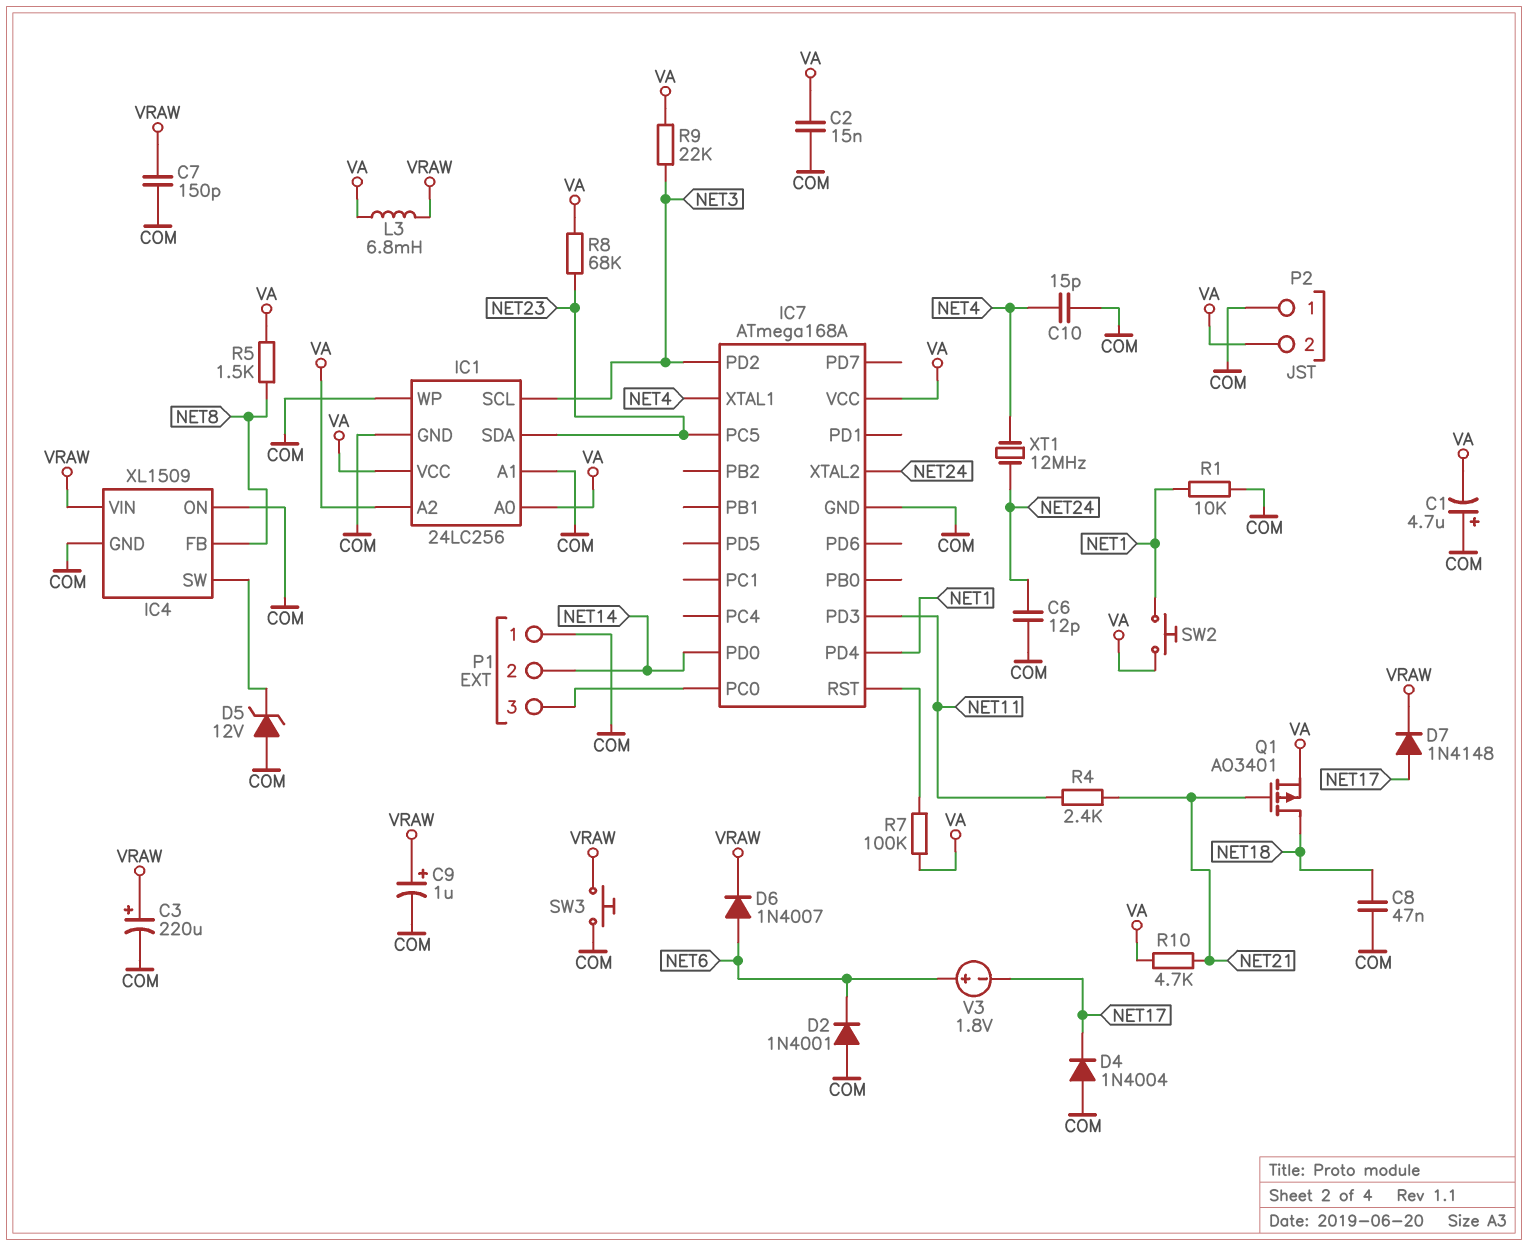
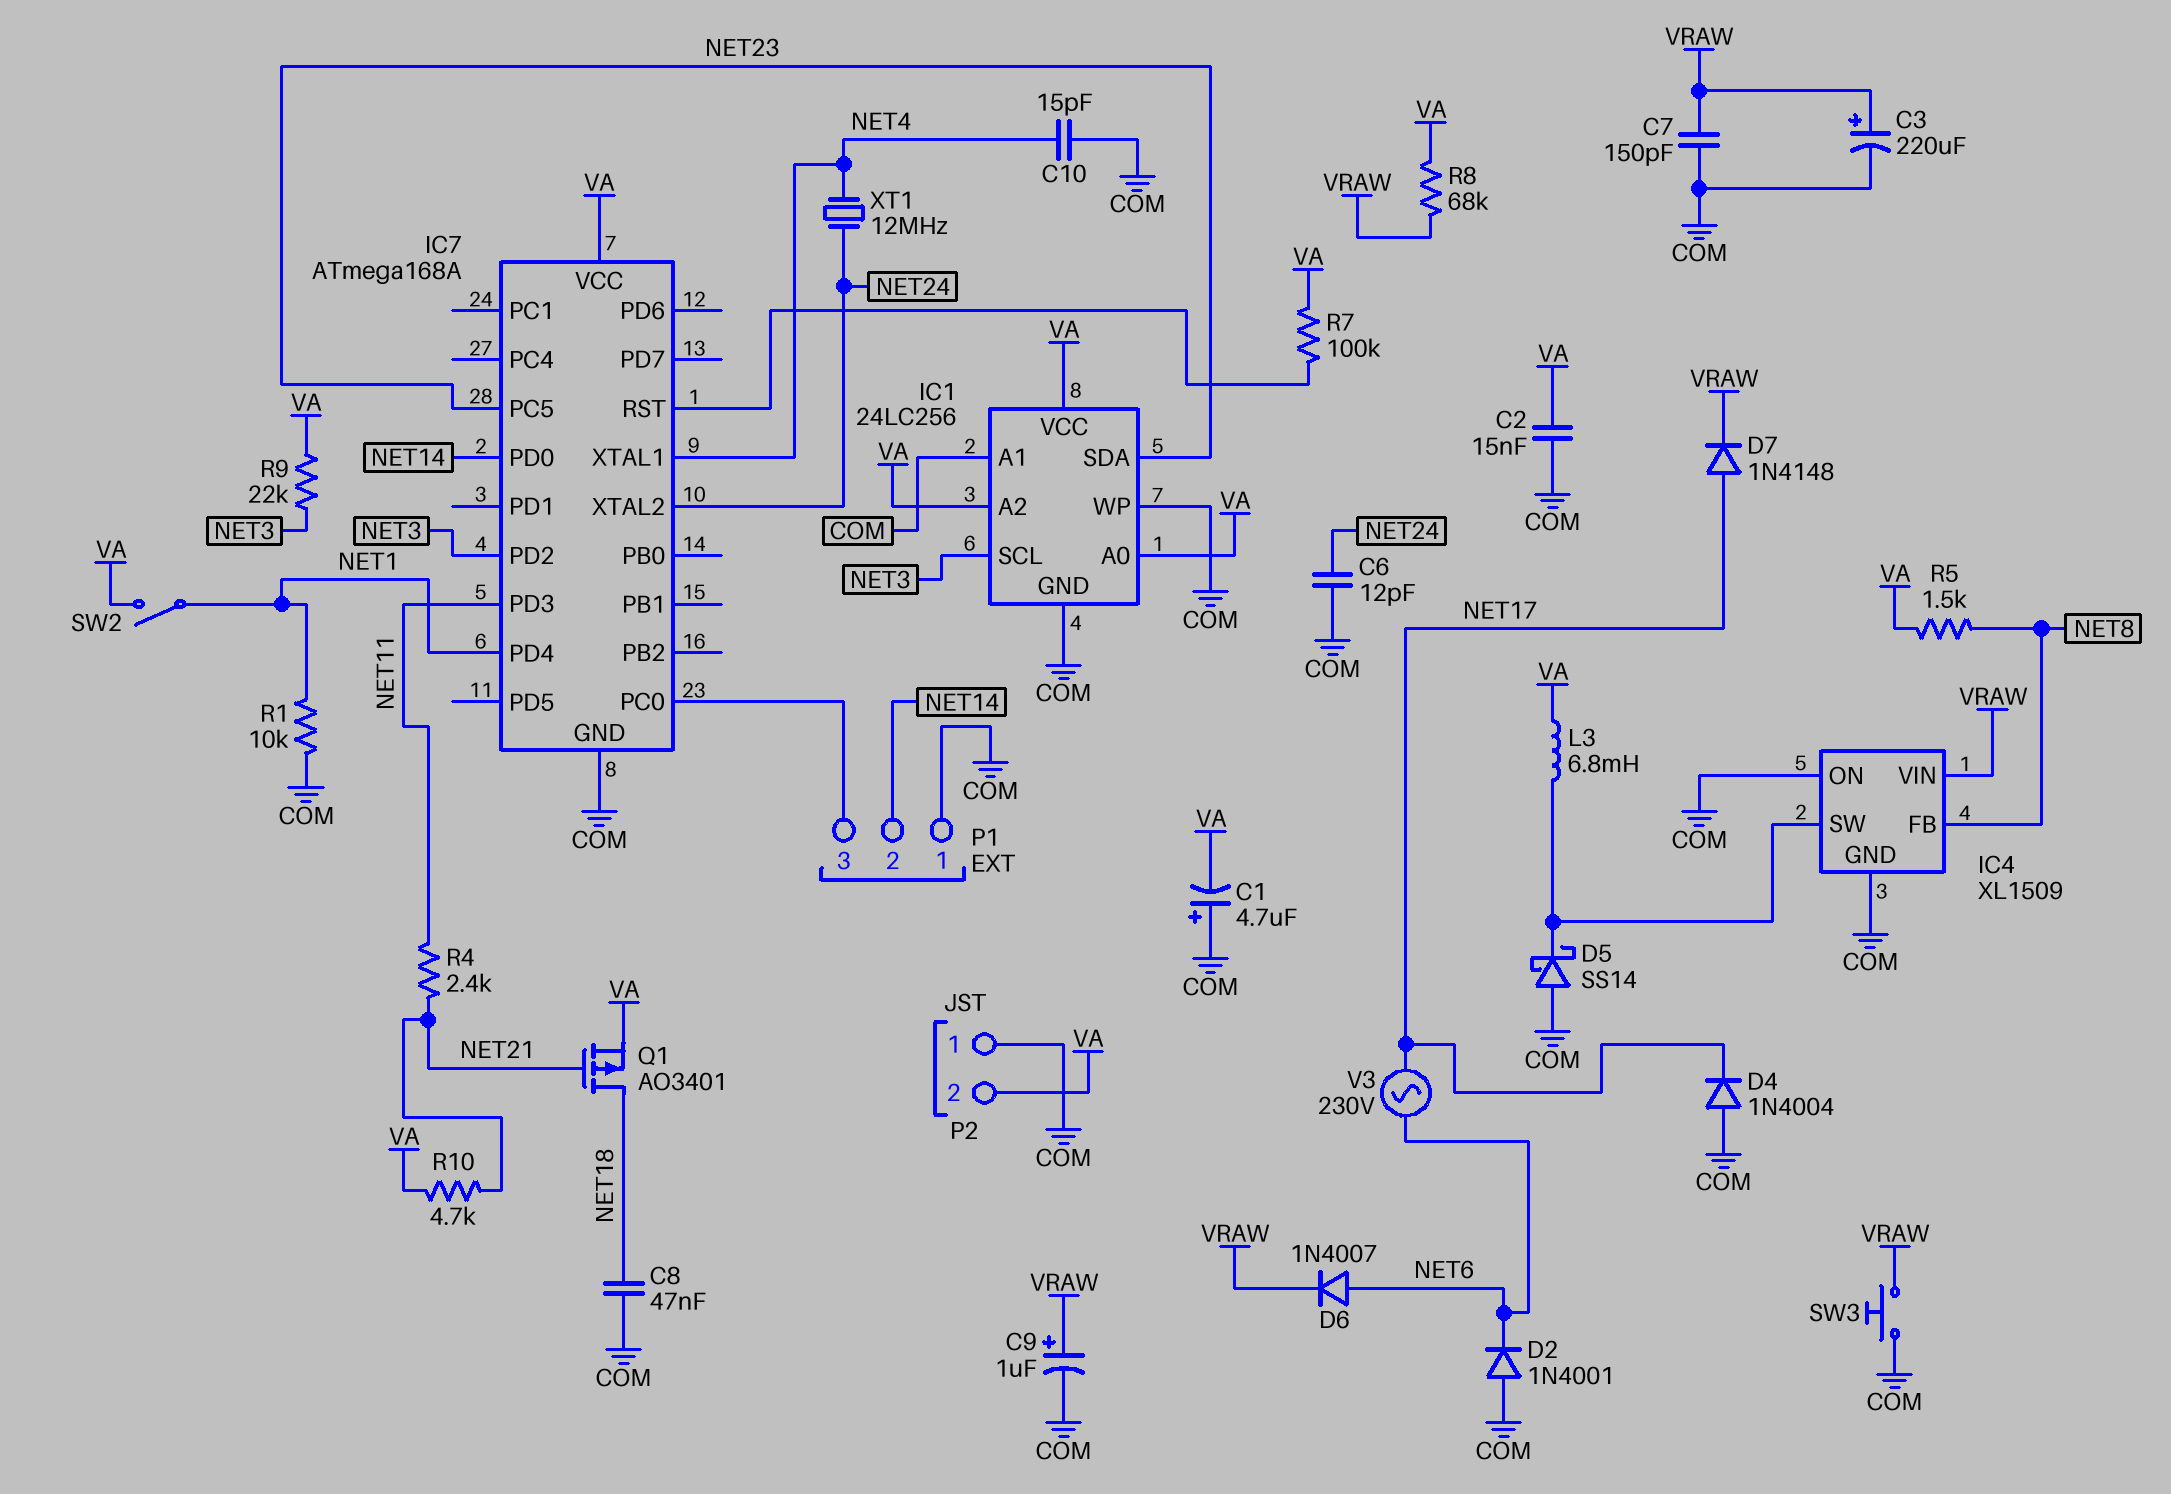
D5: zener 12V (A COM, K IC4/SW) -> schottky SS14 (A COM, K IC4/SW)
L3: 6.8mH (VA, VRAW) -> 6.8mH (IC4/SW, VA)
R8: 68k (NET23, VA) -> 68k (VA, VRAW)
SW2: button (NET1, VA) -> switch (NET1, VA)
V3: 1.8V (plus NET6, minus NET17) -> AC 230V (NET6, NET17)

